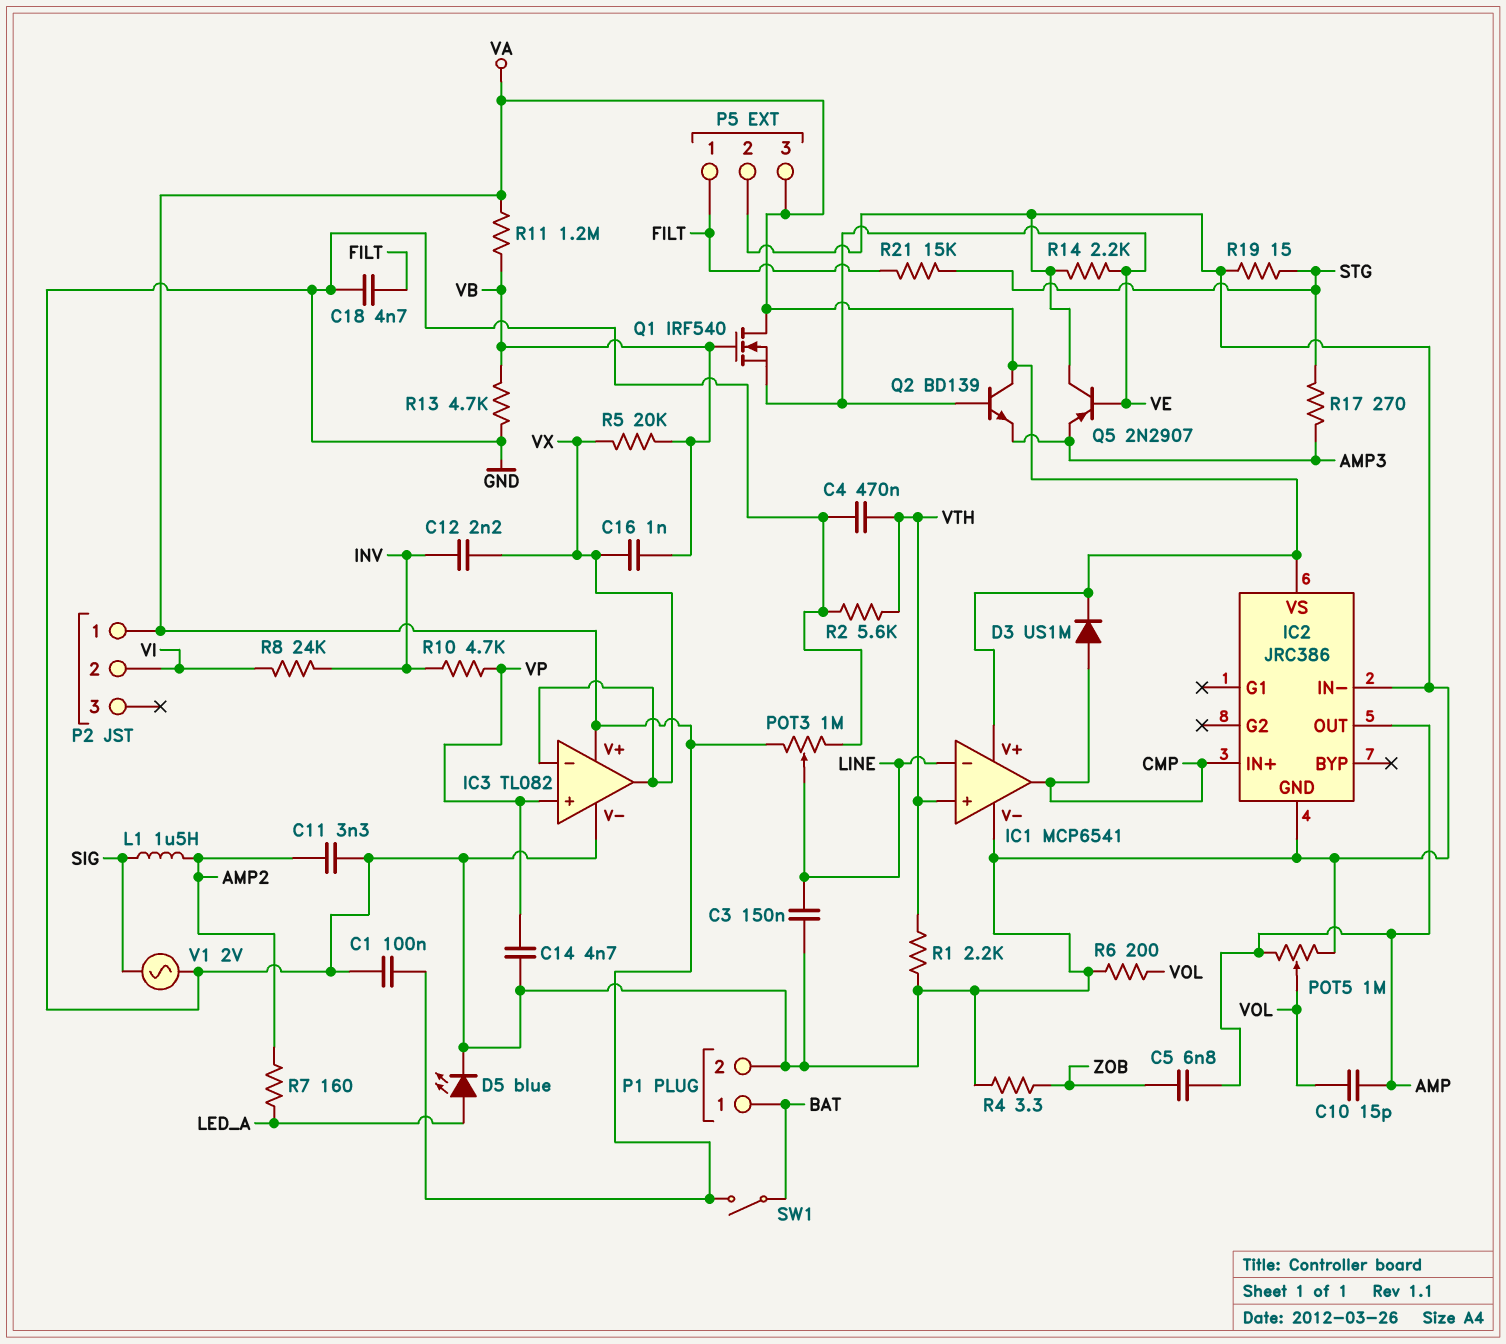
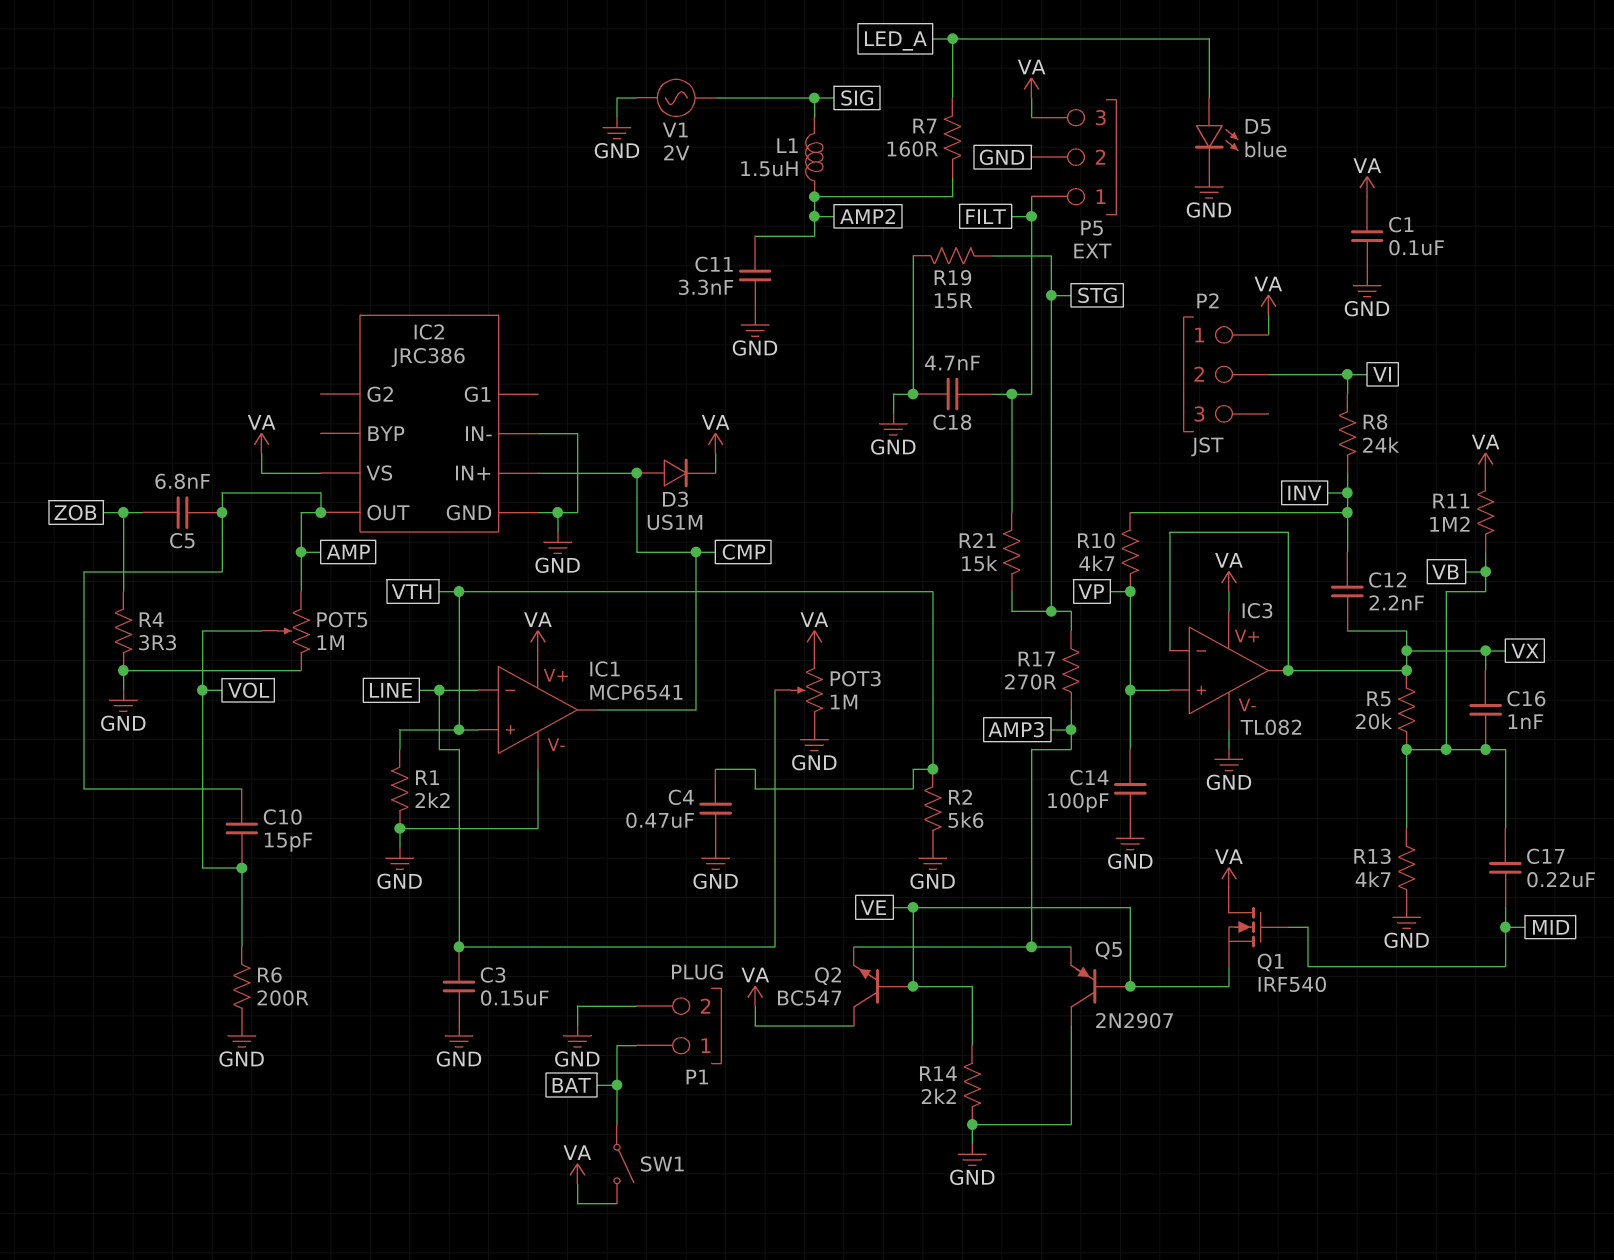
C14: 4.7nF (GND, VP) -> 100pF (GND, VP)
C17: none -> 220nF (MID, VB)
Q1: NMOS IRF540 (G VB, D VA, S VE) -> NMOS IRF540 (G MID, D VA, S VE)
Q2: NPN BD139 (B VE, C VA, E AMP3) -> NPN BC547 (B VE, C VA, E AMP3)

